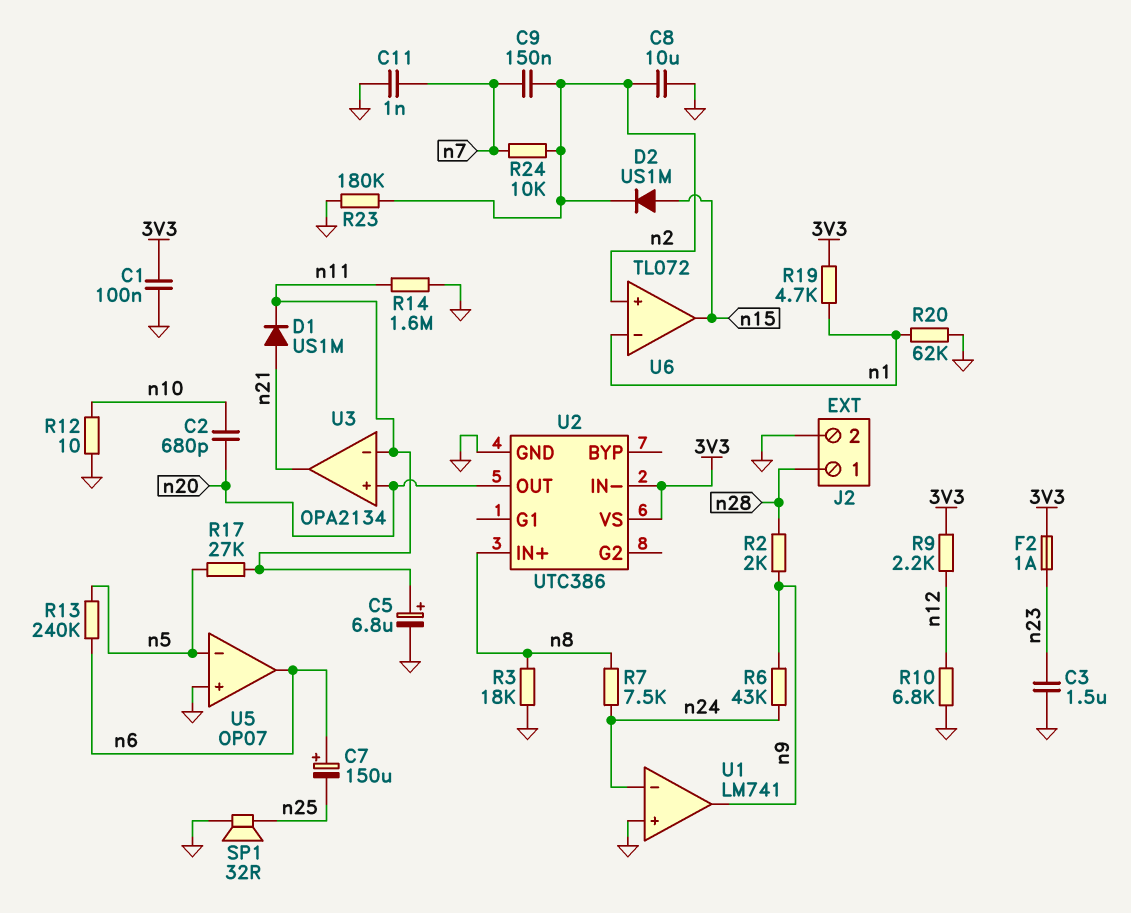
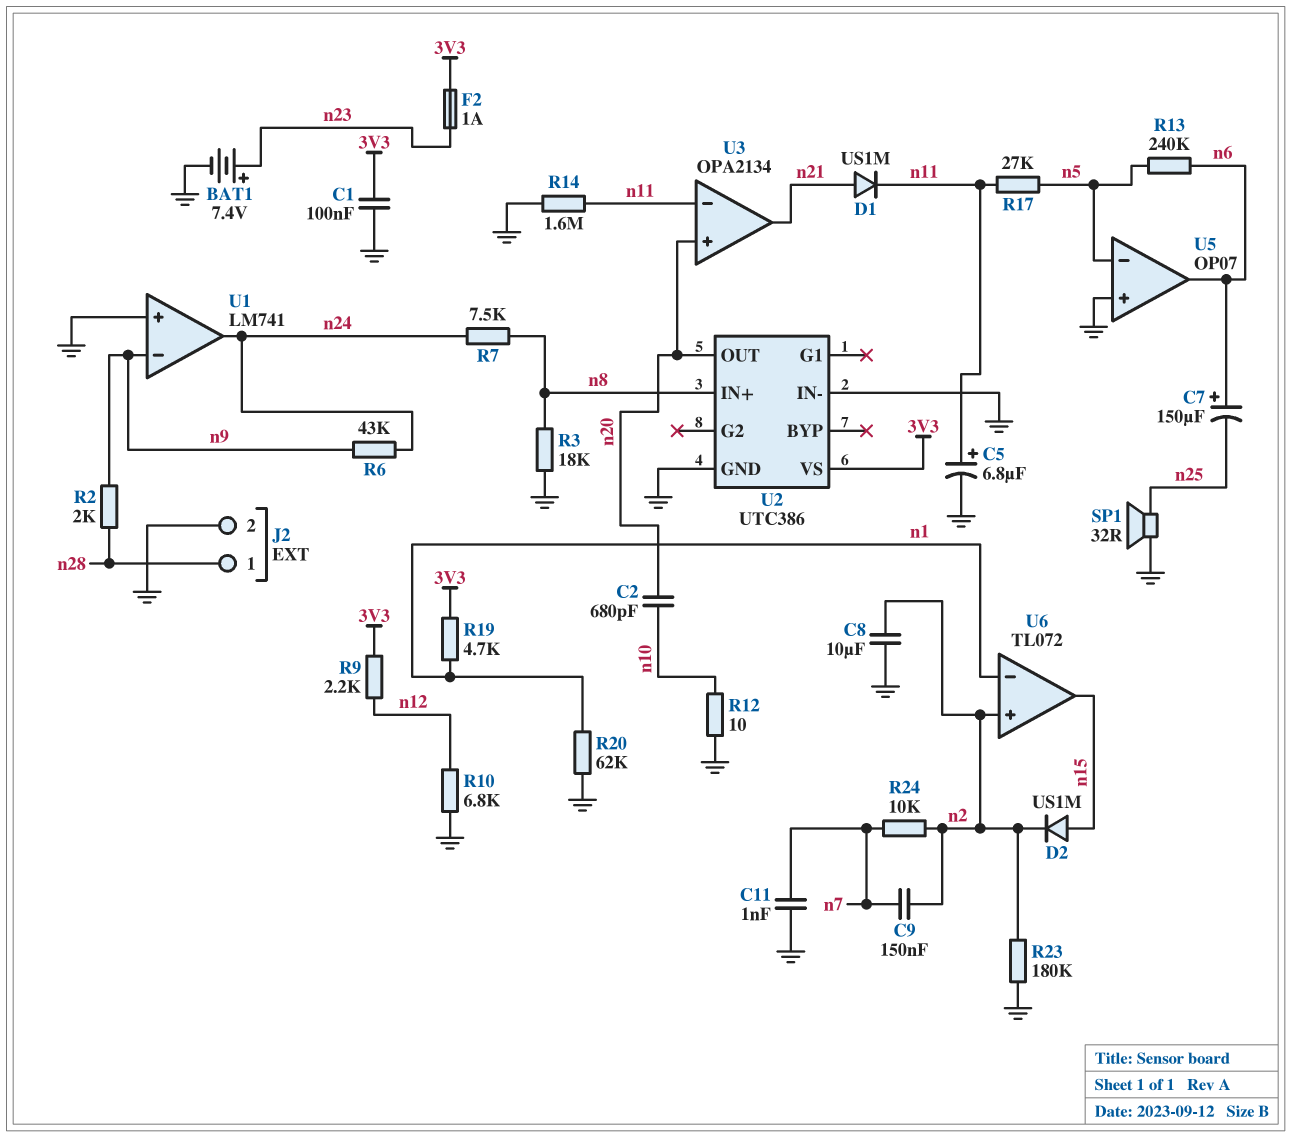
BAT1: none -> 7.4V (plus n23, minus GND)
C3: 1.5uF (GND, n23) -> none
U1 pin in-: n24 -> n9
U1 pin out: n9 -> n24
U2 pin IN-: 3V3 -> GND

